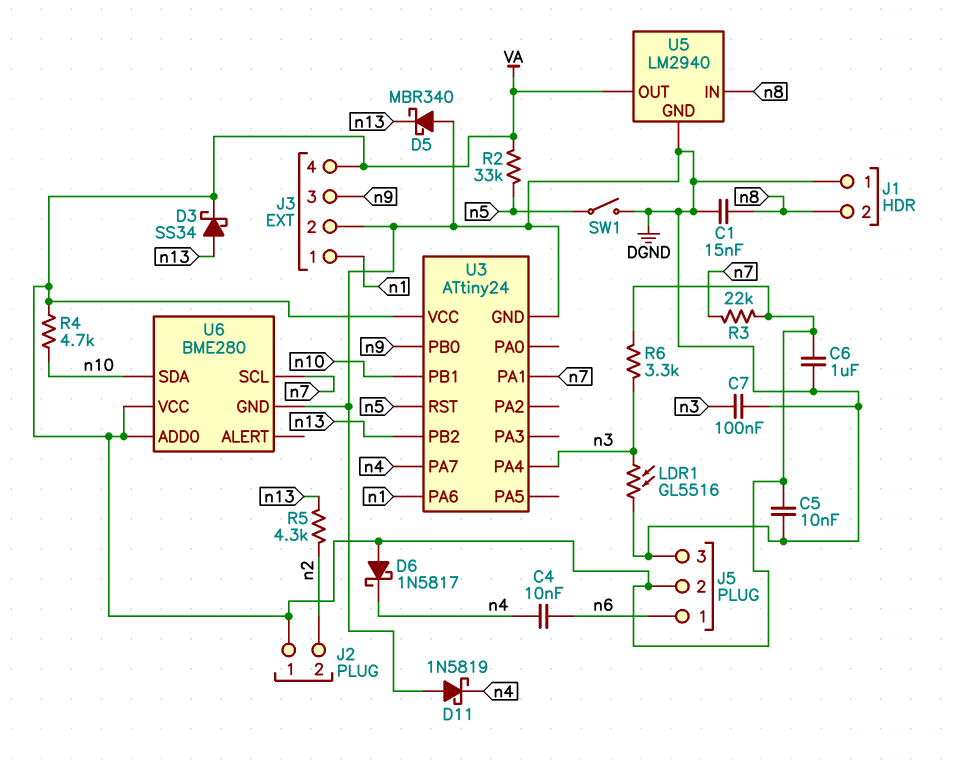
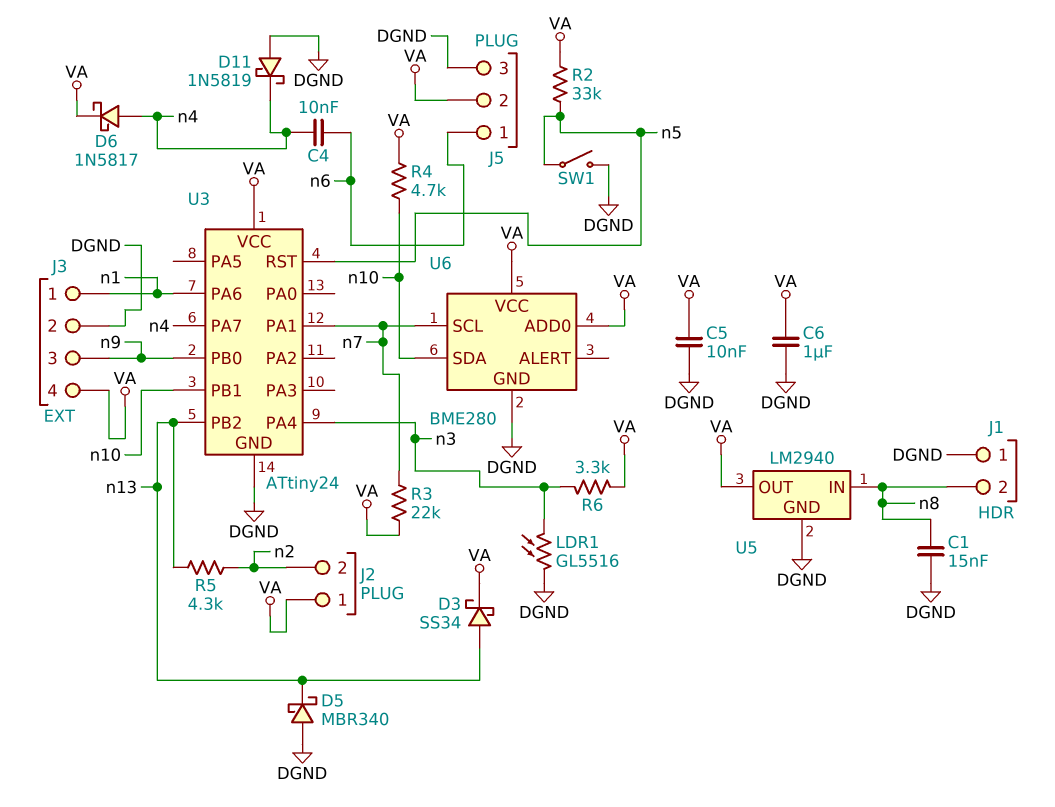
C7: 100nF (DGND, n3) -> none
D6: schottky 1N5817 (A VA, K n4) -> schottky 1N5817 (A n4, K VA)

